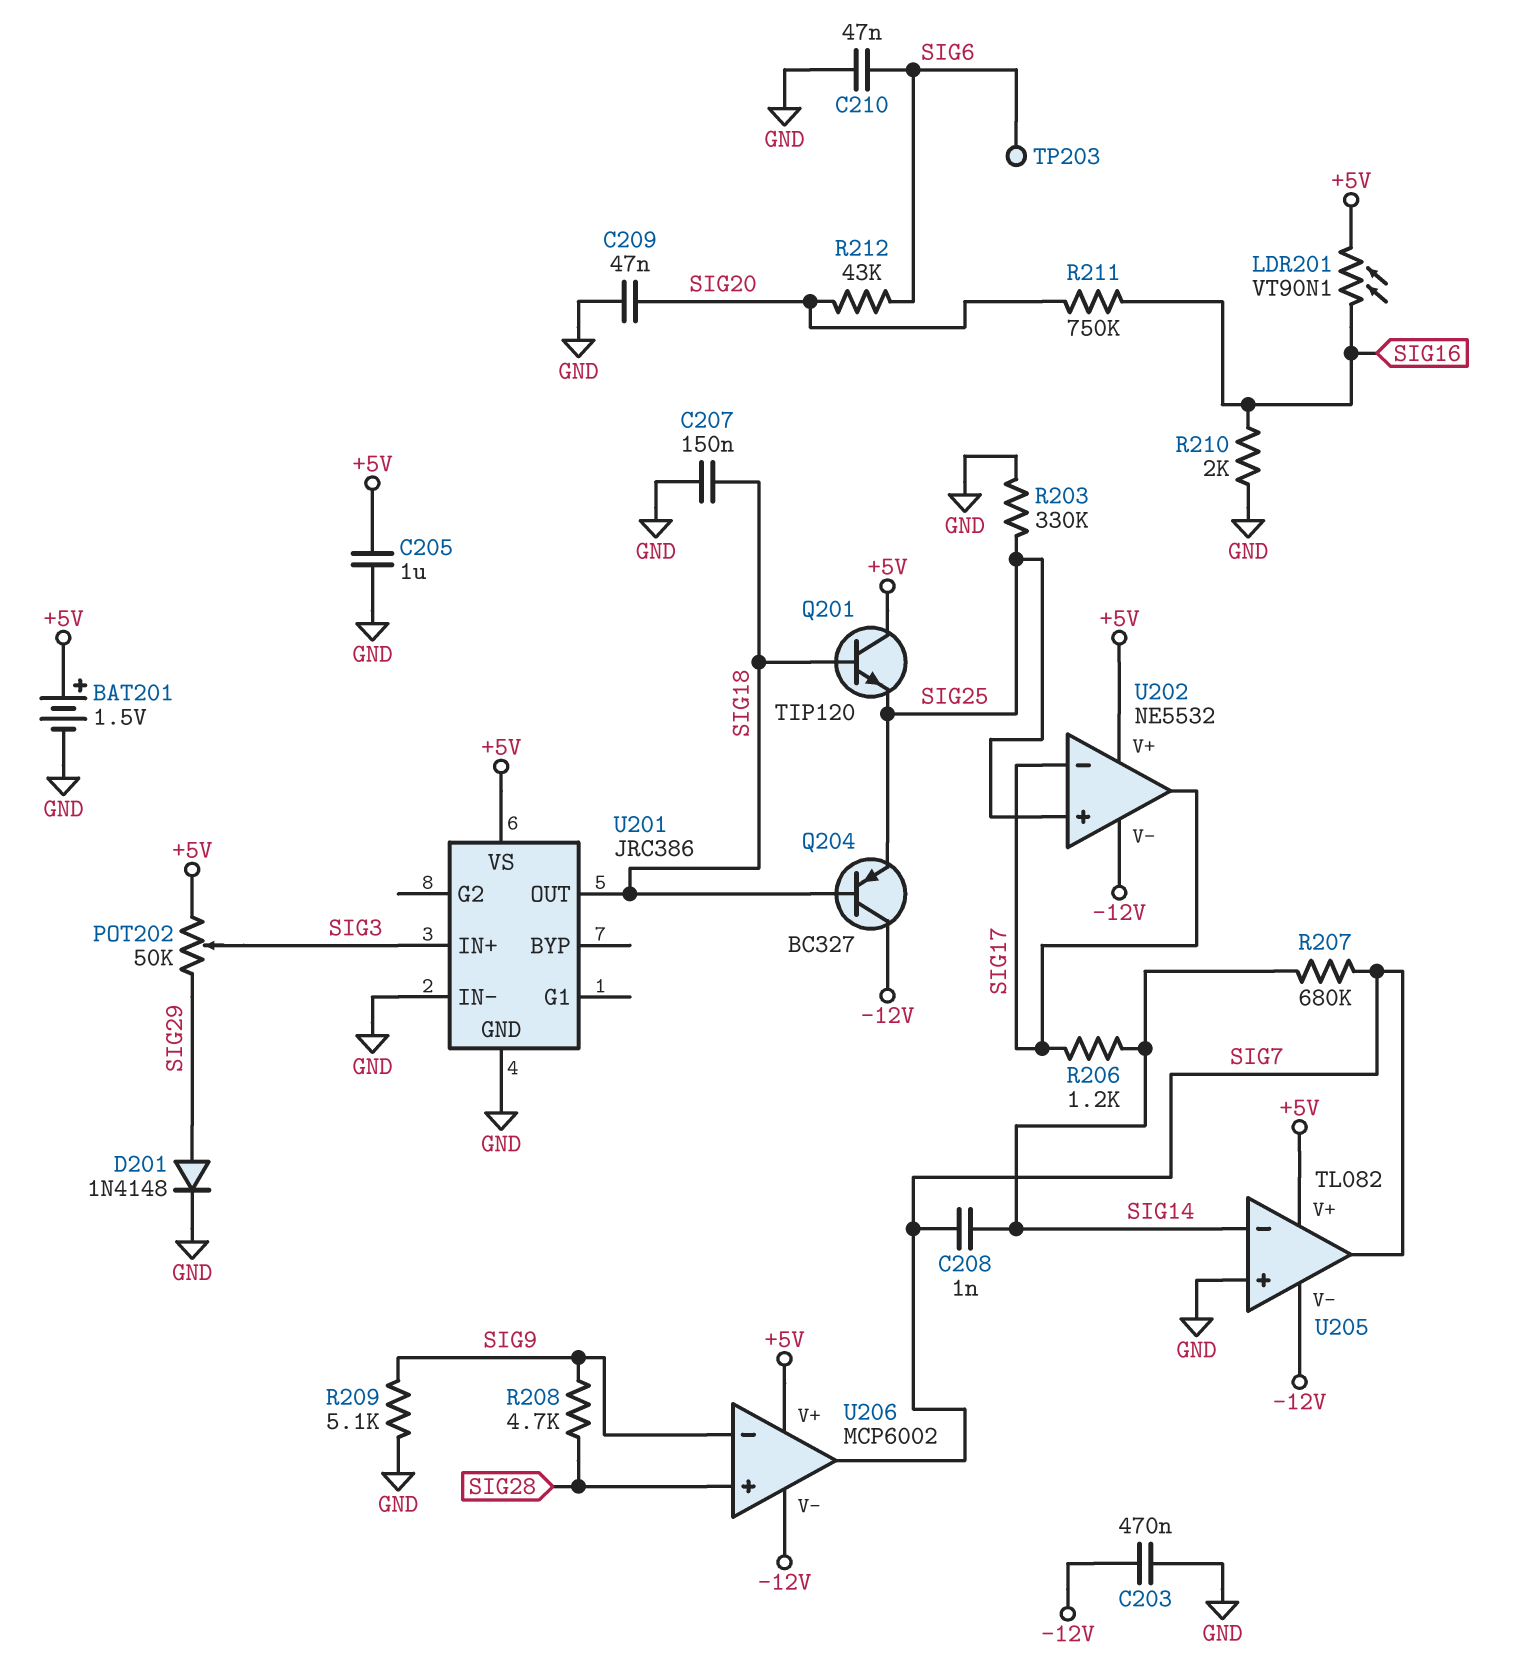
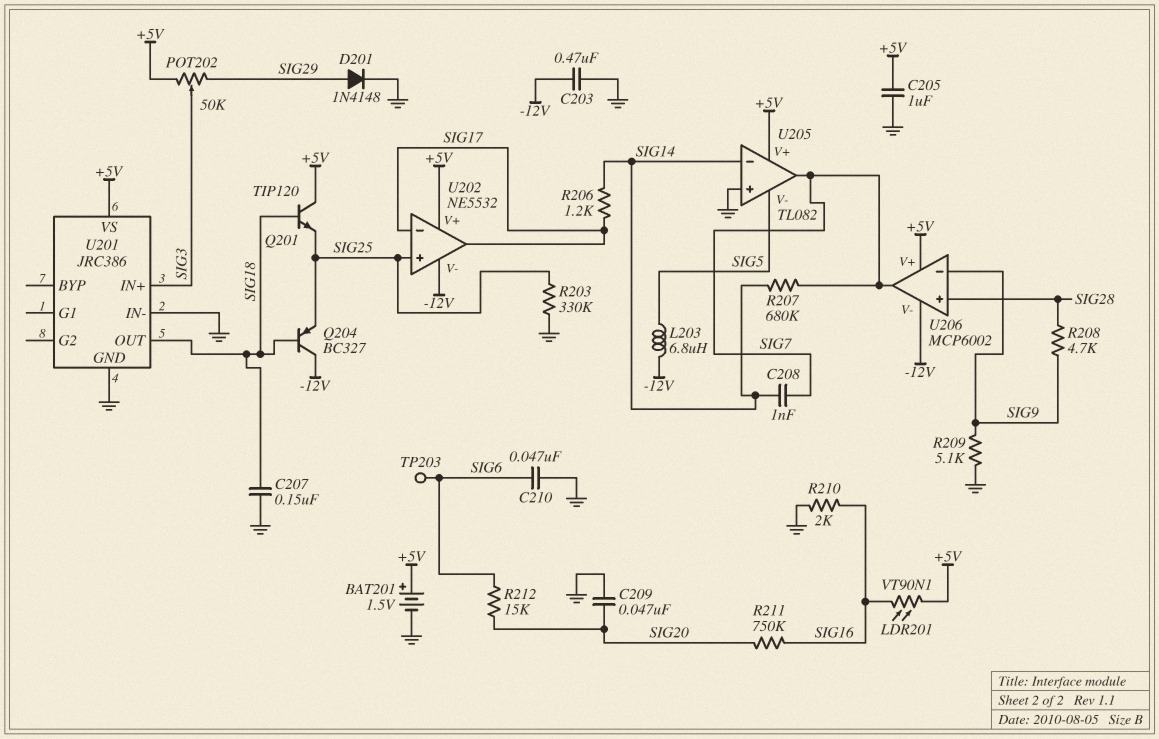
L203: none -> 6.8uH (-12V, SIG5)
R212: 43k (SIG6, SIG20) -> 15k (SIG6, SIG20)
U205 pin V-: -12V -> SIG5

